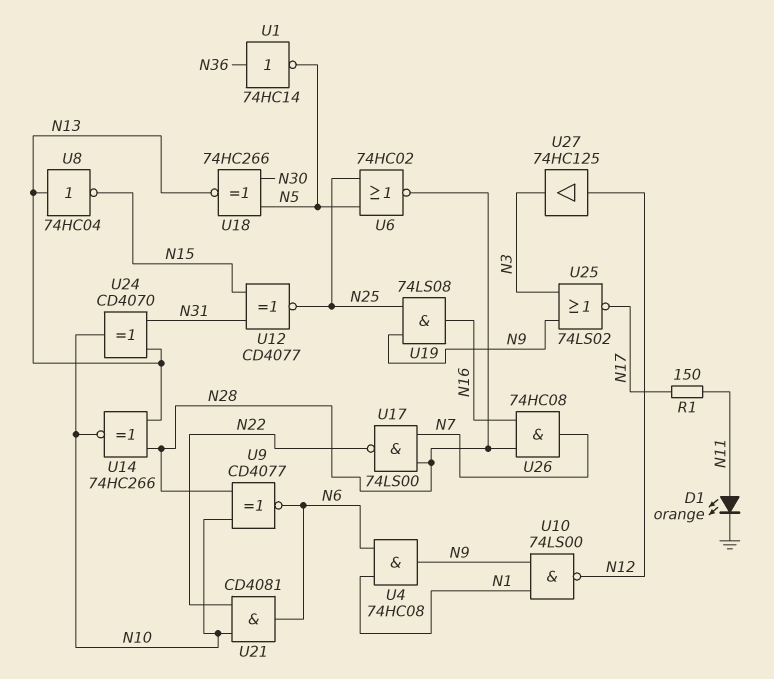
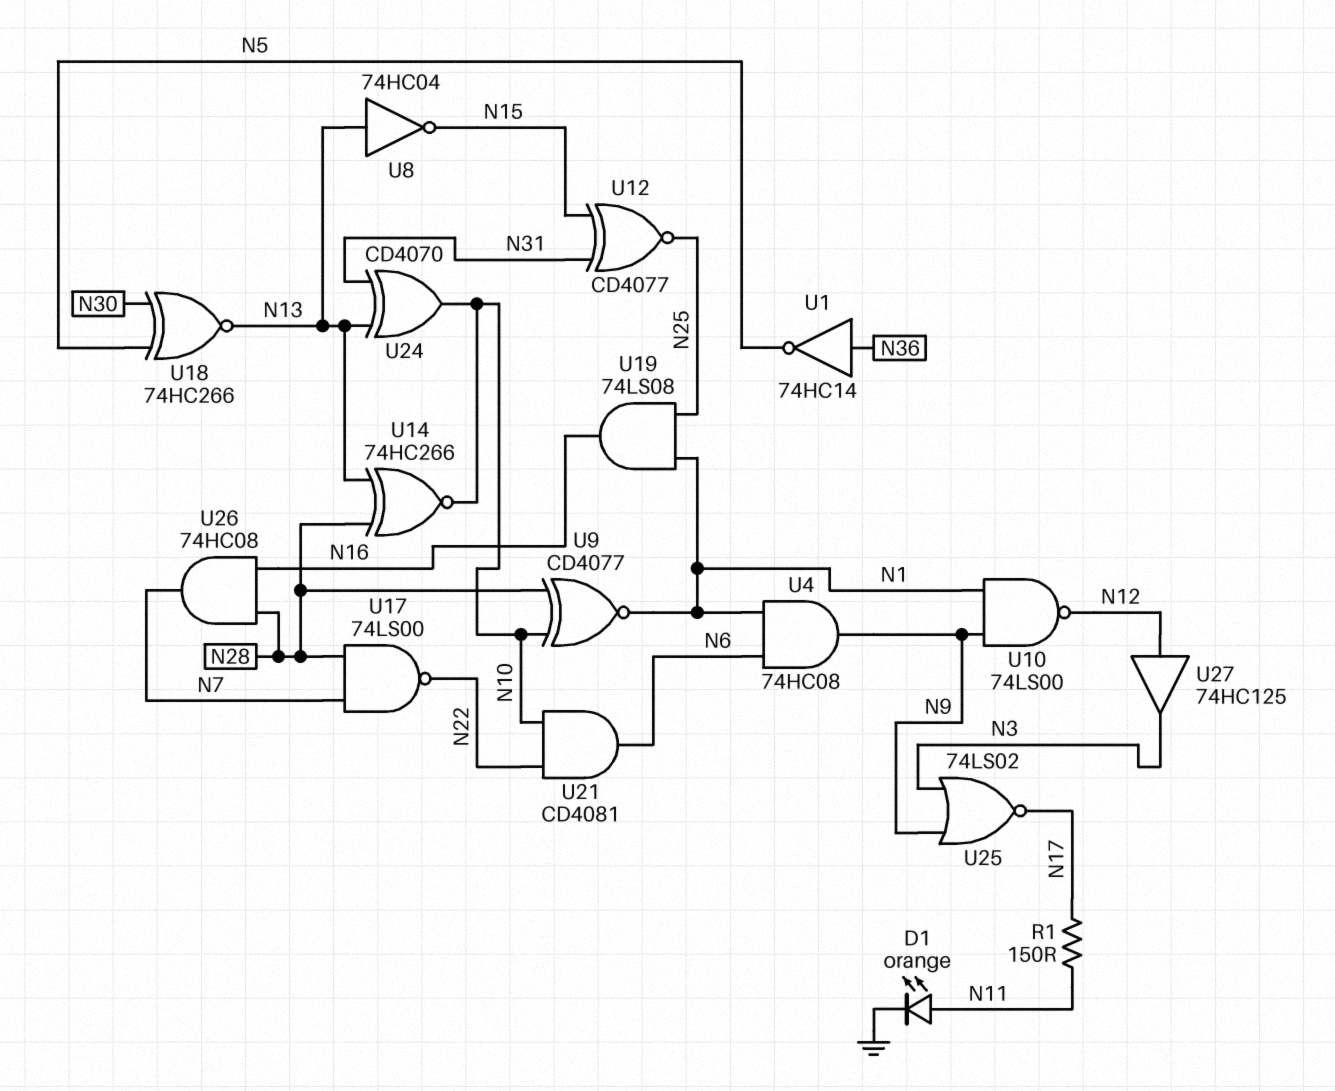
U6: NOR 74HC02 (in N5, in N25, out N28) -> none
U9: XNOR CD4077 (in N10, in N28, out N6) -> XNOR CD4077 (in N10, in N28, out N1)
U19: AND 74LS08 (in N9, in N25, out N16) -> AND 74LS08 (in N1, in N25, out N16)

